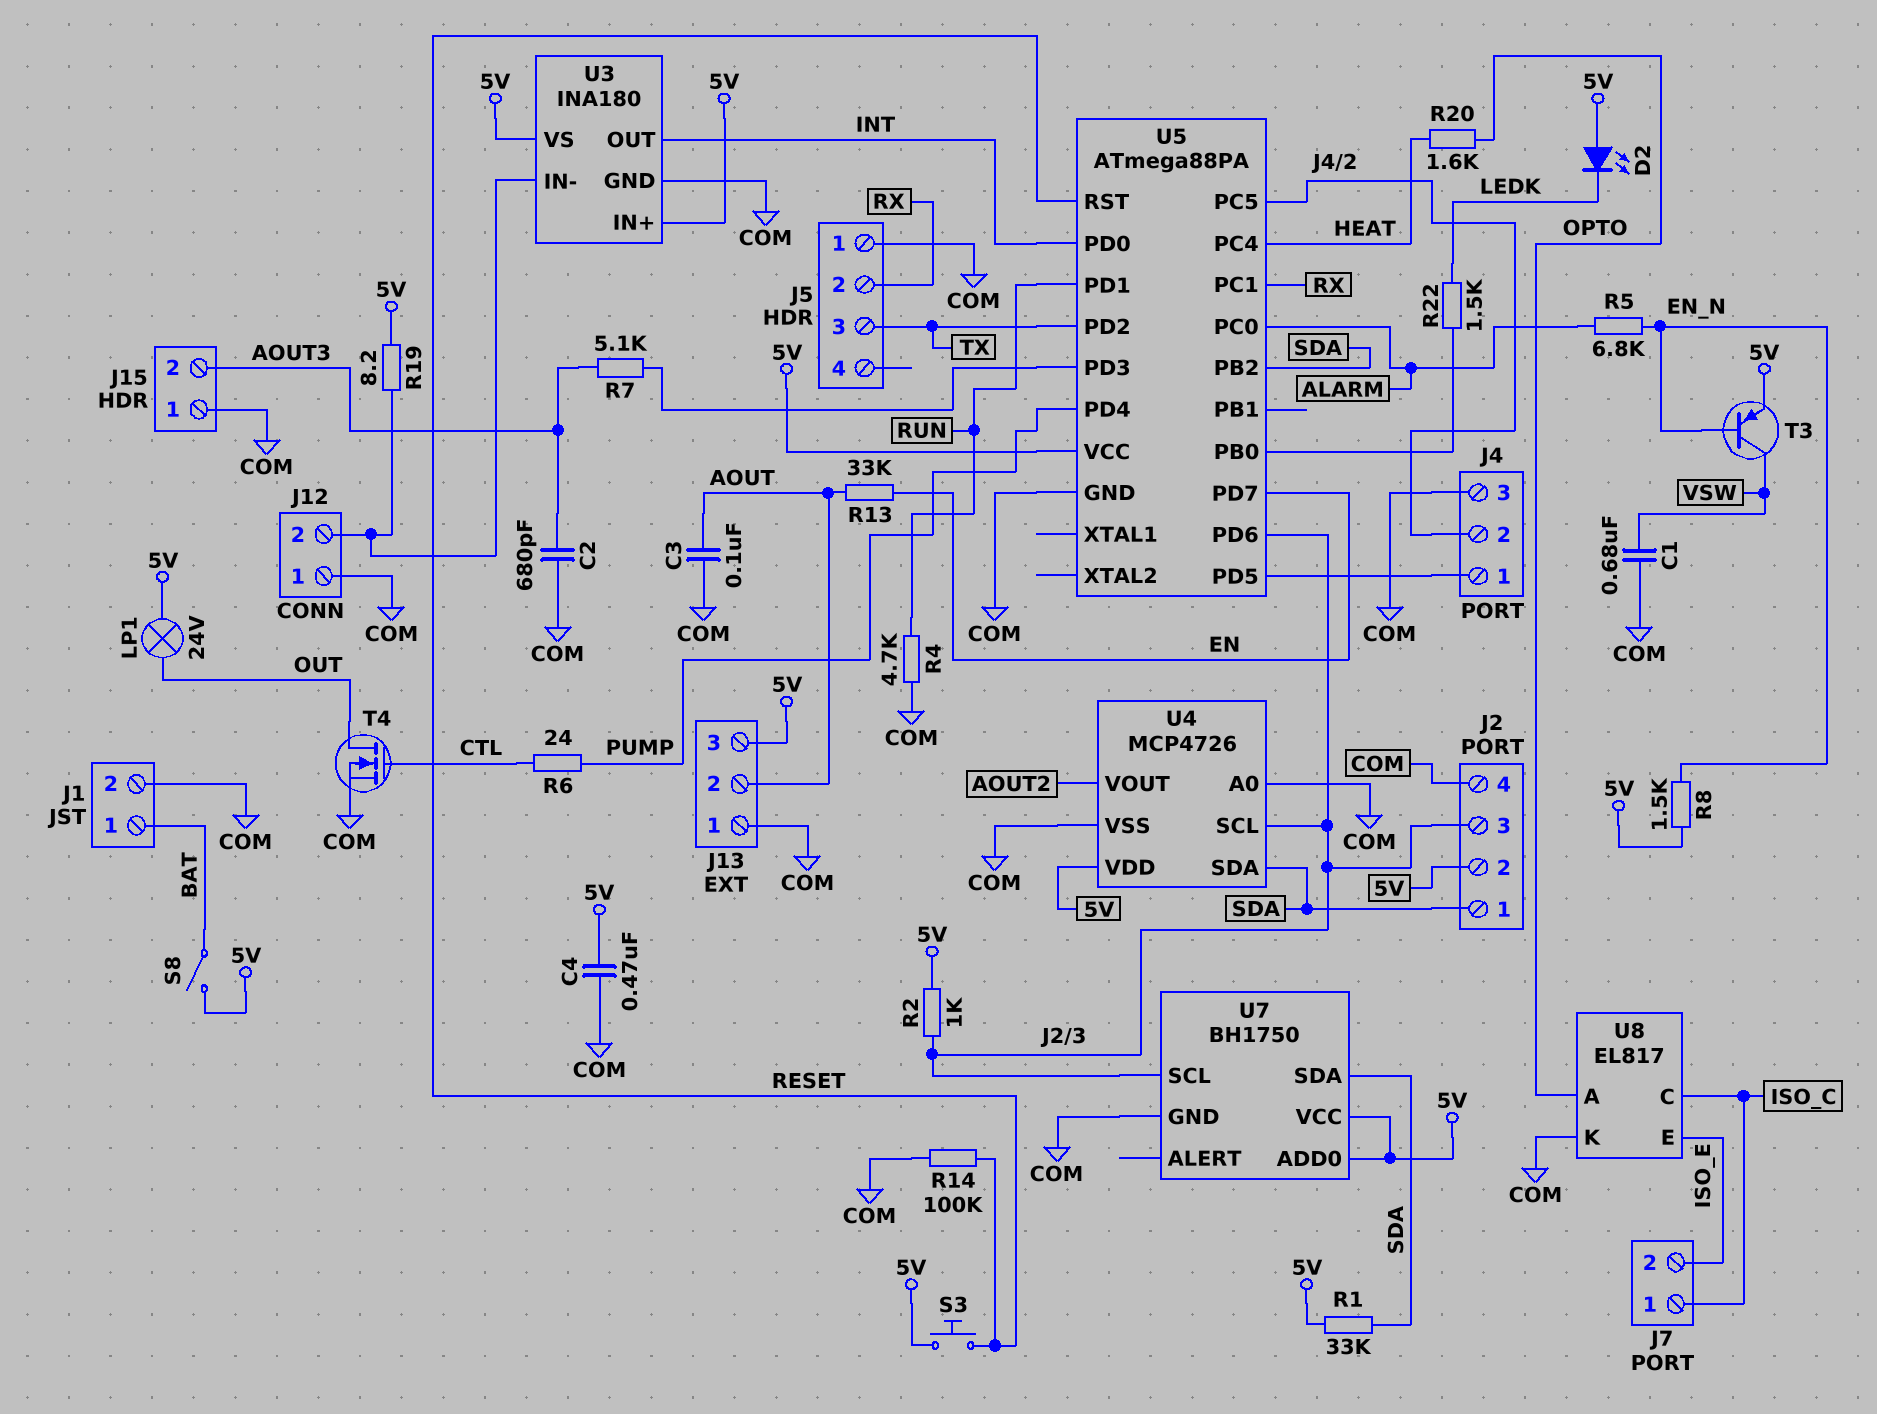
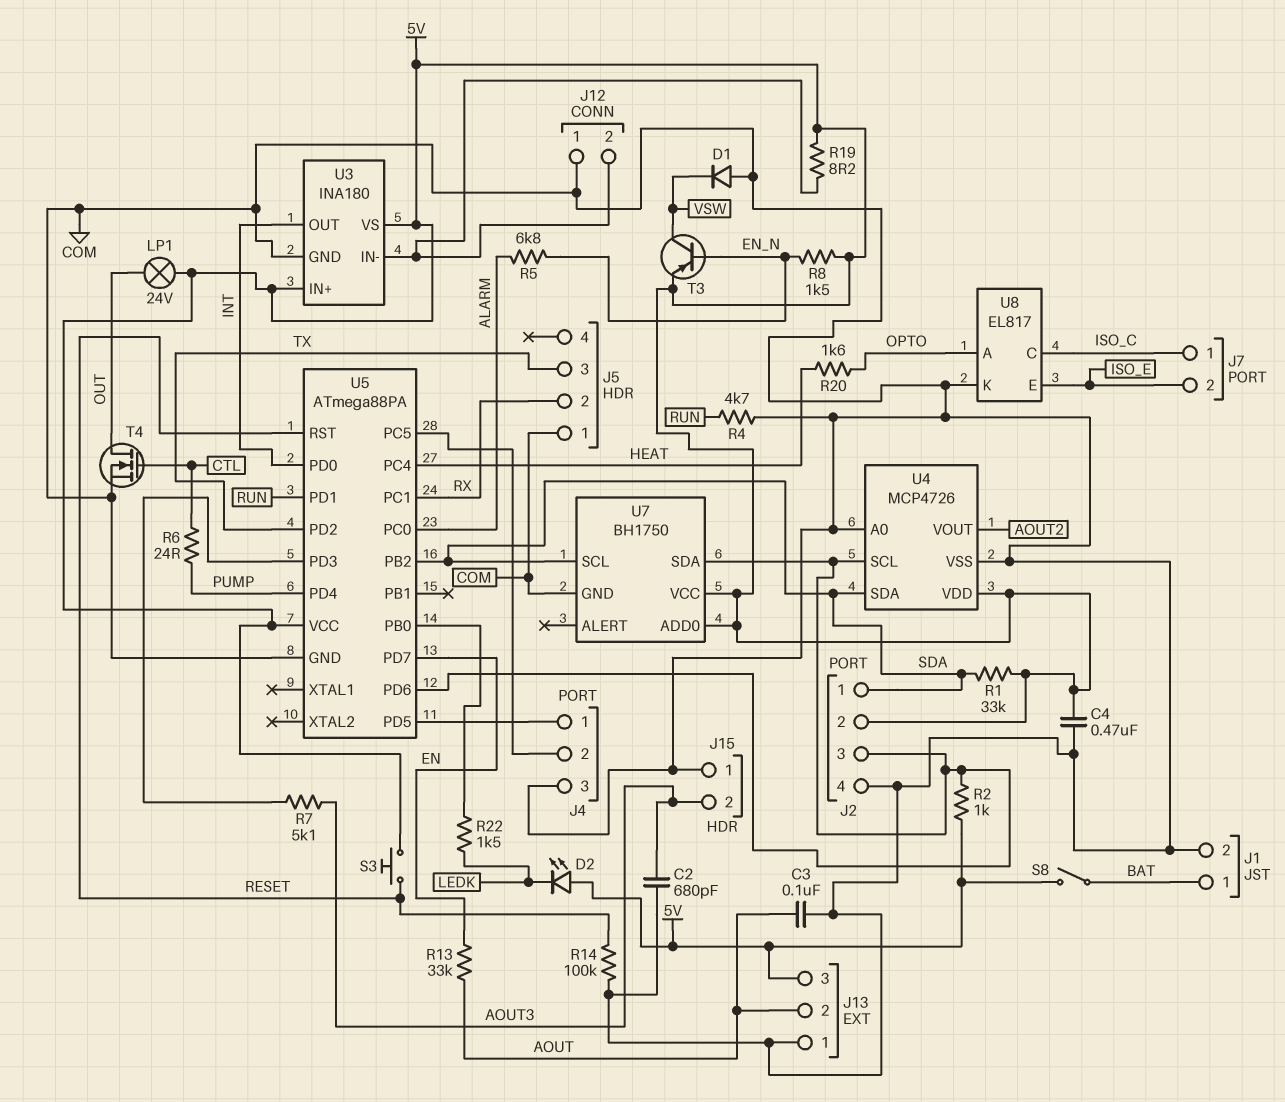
C1: 680nF (COM, VSW) -> none
D1: none -> diode (A COM, K VSW)
U7 pin SCL: J2/3 -> SDA
U7 pin SDA: SDA -> J2/3

